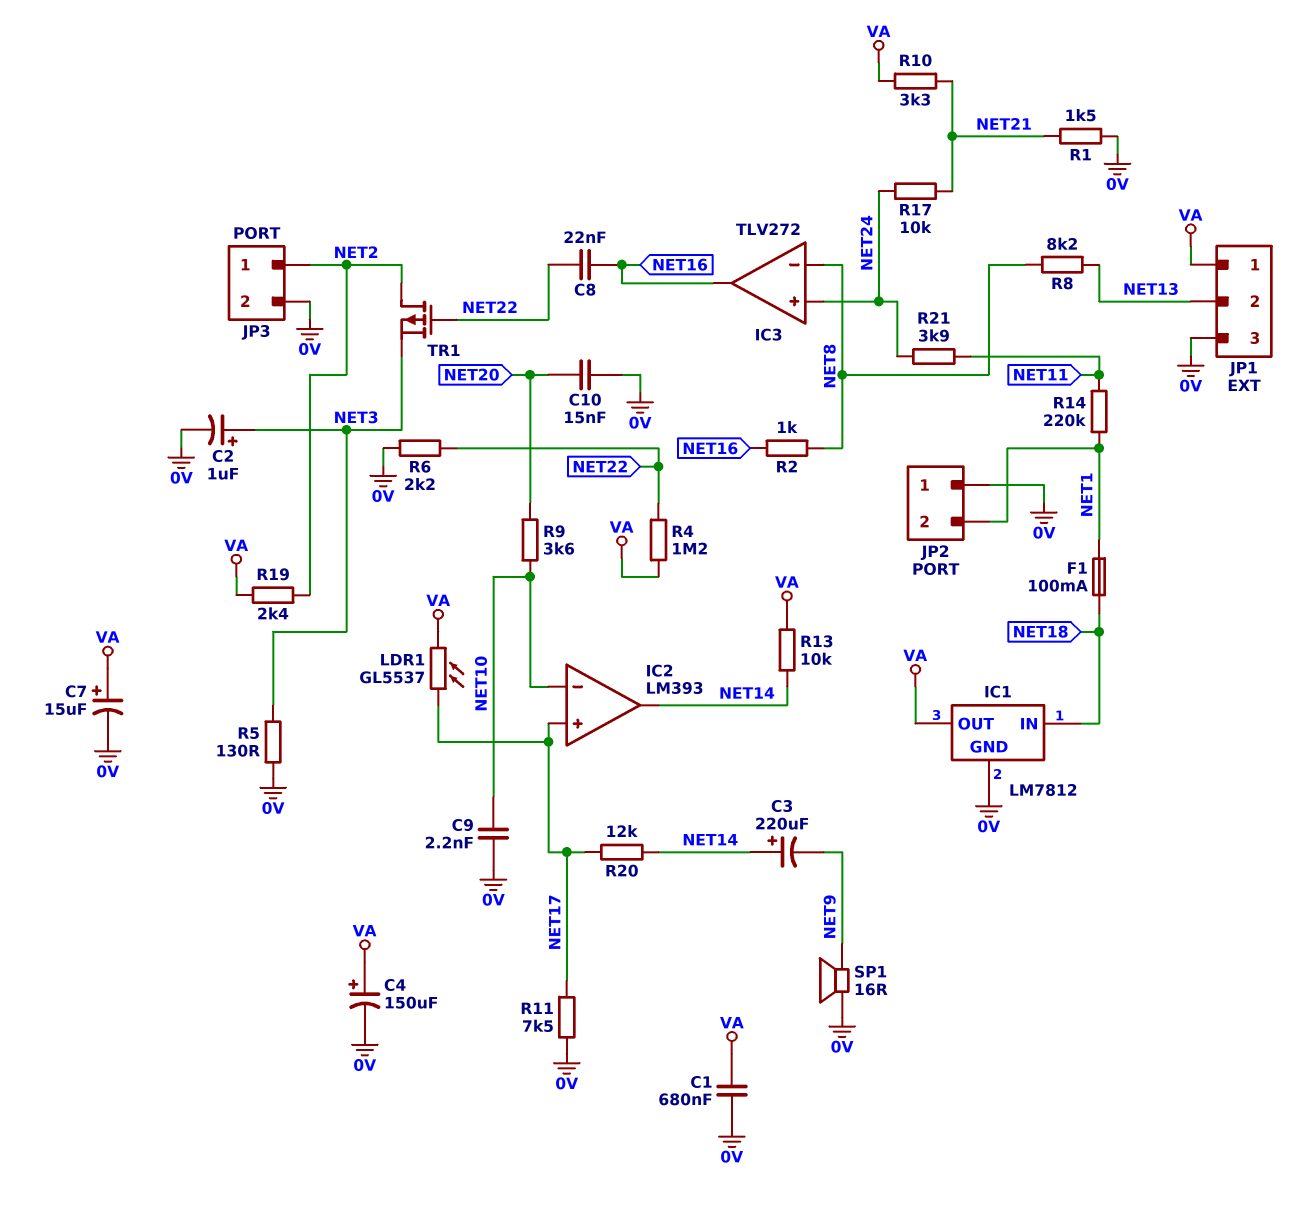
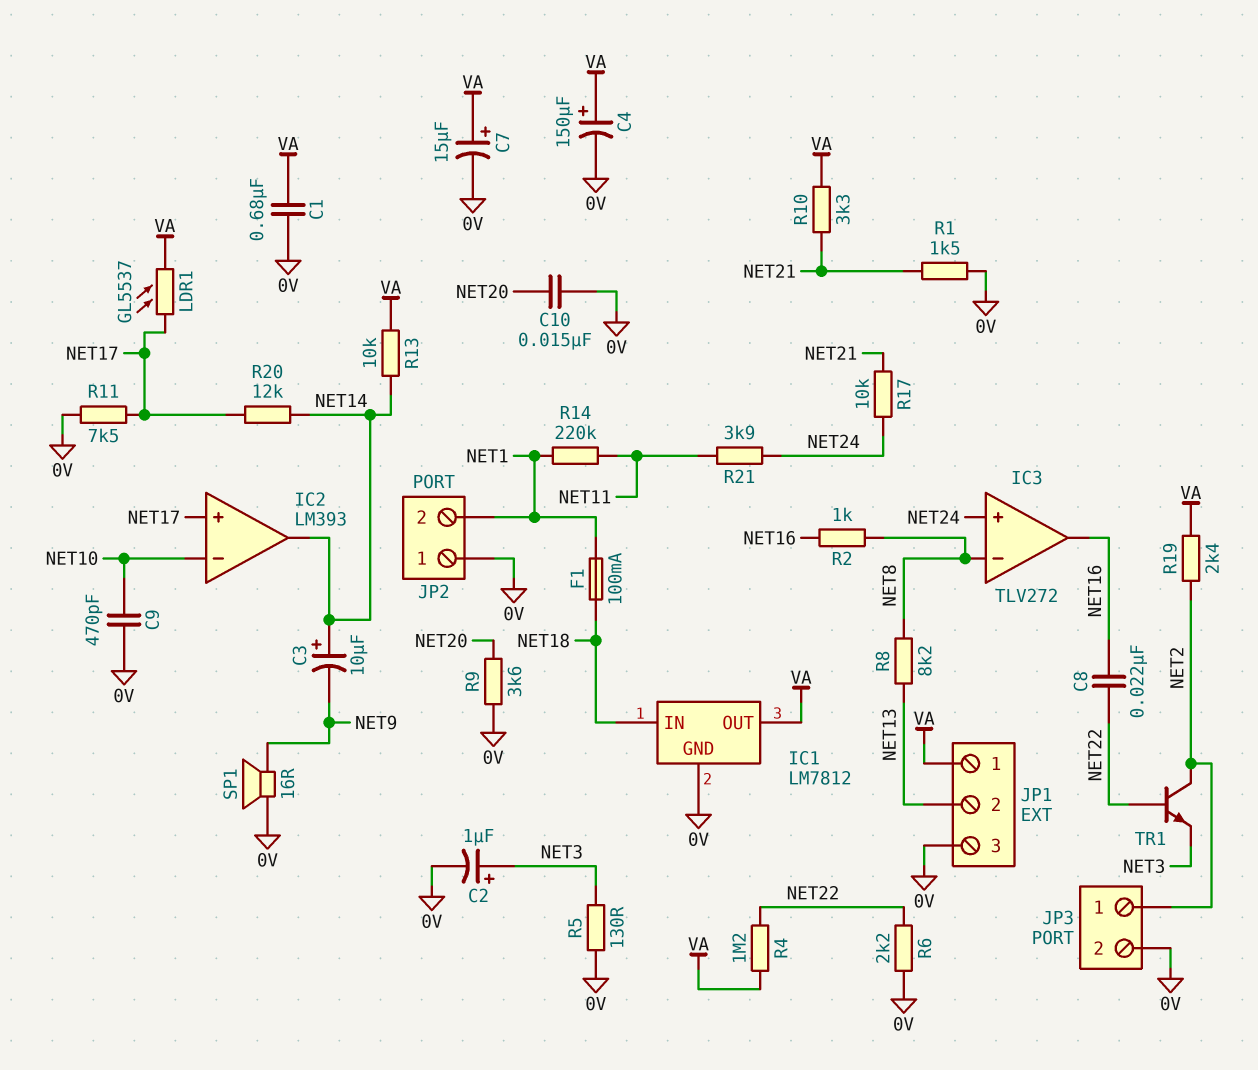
C3: 220uF (plus NET14, minus NET9) -> 10uF (plus NET14, minus NET9)
C9: 2.2nF (0V, NET10) -> 470pF (0V, NET10)
R9: 3.6k (NET10, NET20) -> 3.6k (0V, NET20)
TR1: PMOS (G NET22, D NET2, S NET3) -> NPN (B NET22, C NET2, E NET3)

